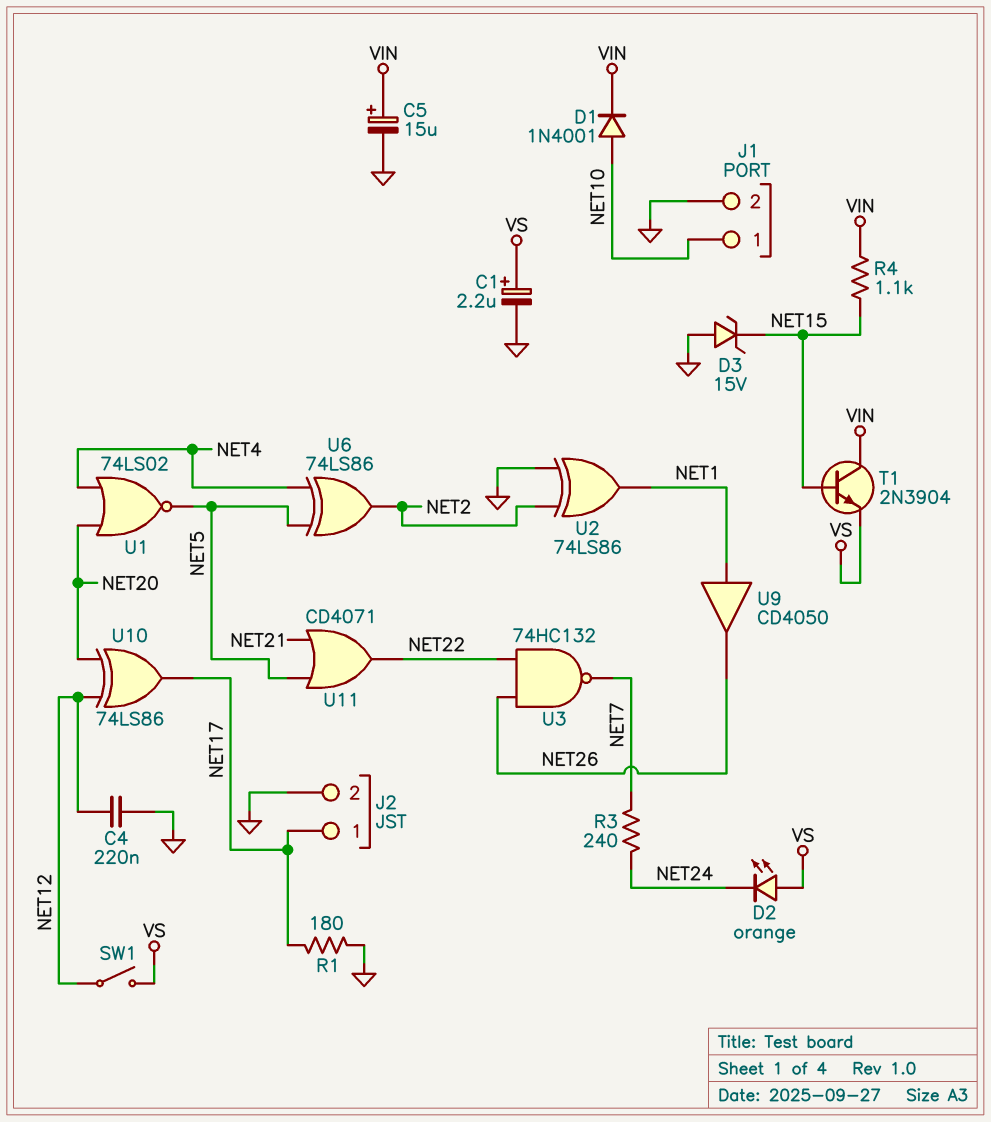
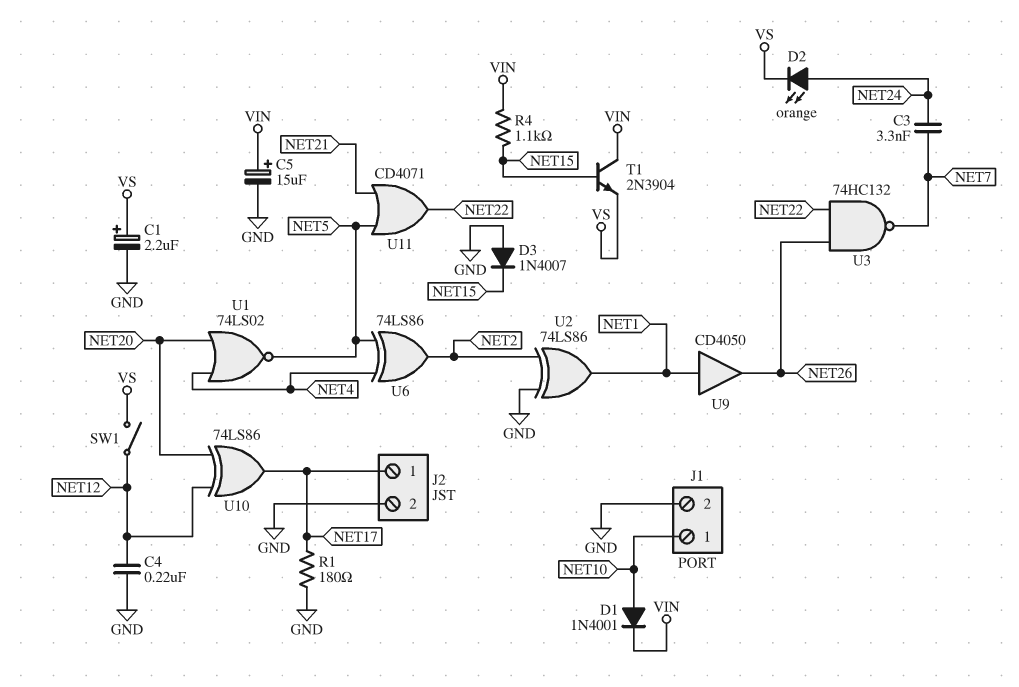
C3: none -> 3.3nF (NET7, NET24)
D2: LED orange (A VS, K NET24) -> LED orange (A NET24, K VS)
D3: zener 15V (A GND, K NET15) -> diode 1N4007 (A GND, K NET15)
R3: 240 (NET7, NET24) -> none

